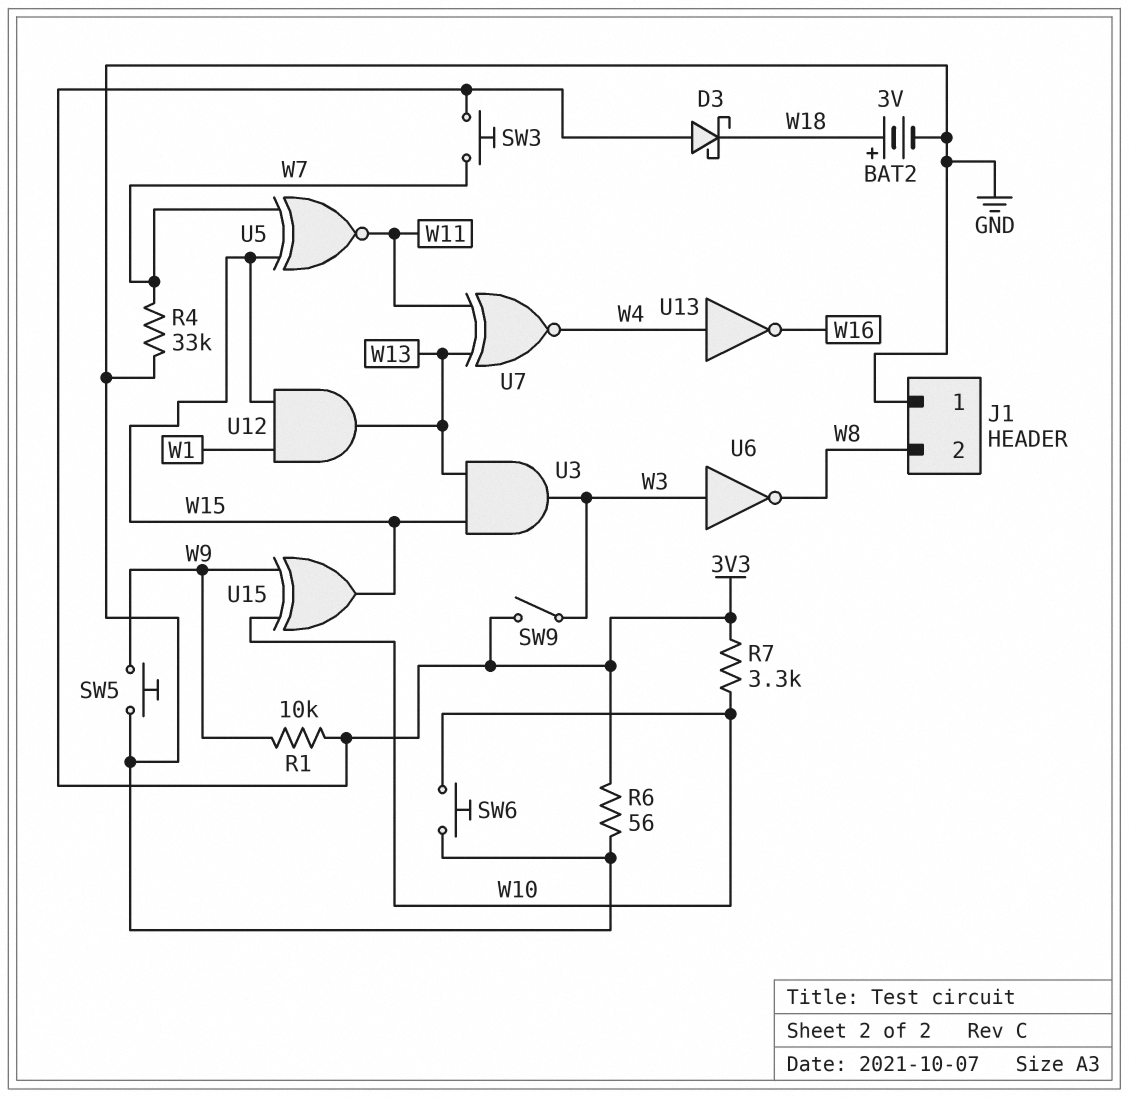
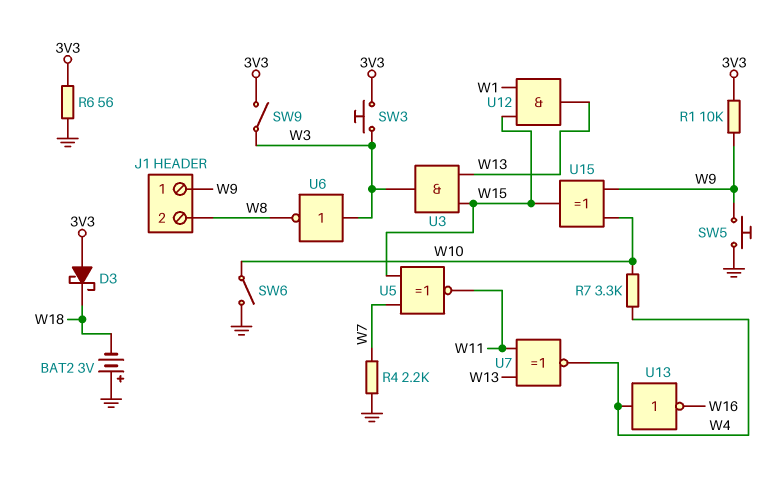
BAT2: 3V (plus W18, minus GND) -> 3V (plus GND, minus W18)
J1 pin 1: GND -> W9
R4: 33k (GND, W7) -> 2.2k (GND, W7)
R7: 3.3k (3V3, W10) -> 3.3k (W4, W10)
SW3: button (3V3, W7) -> button (3V3, W3)
SW6: button (GND, W10) -> switch (GND, W10)

